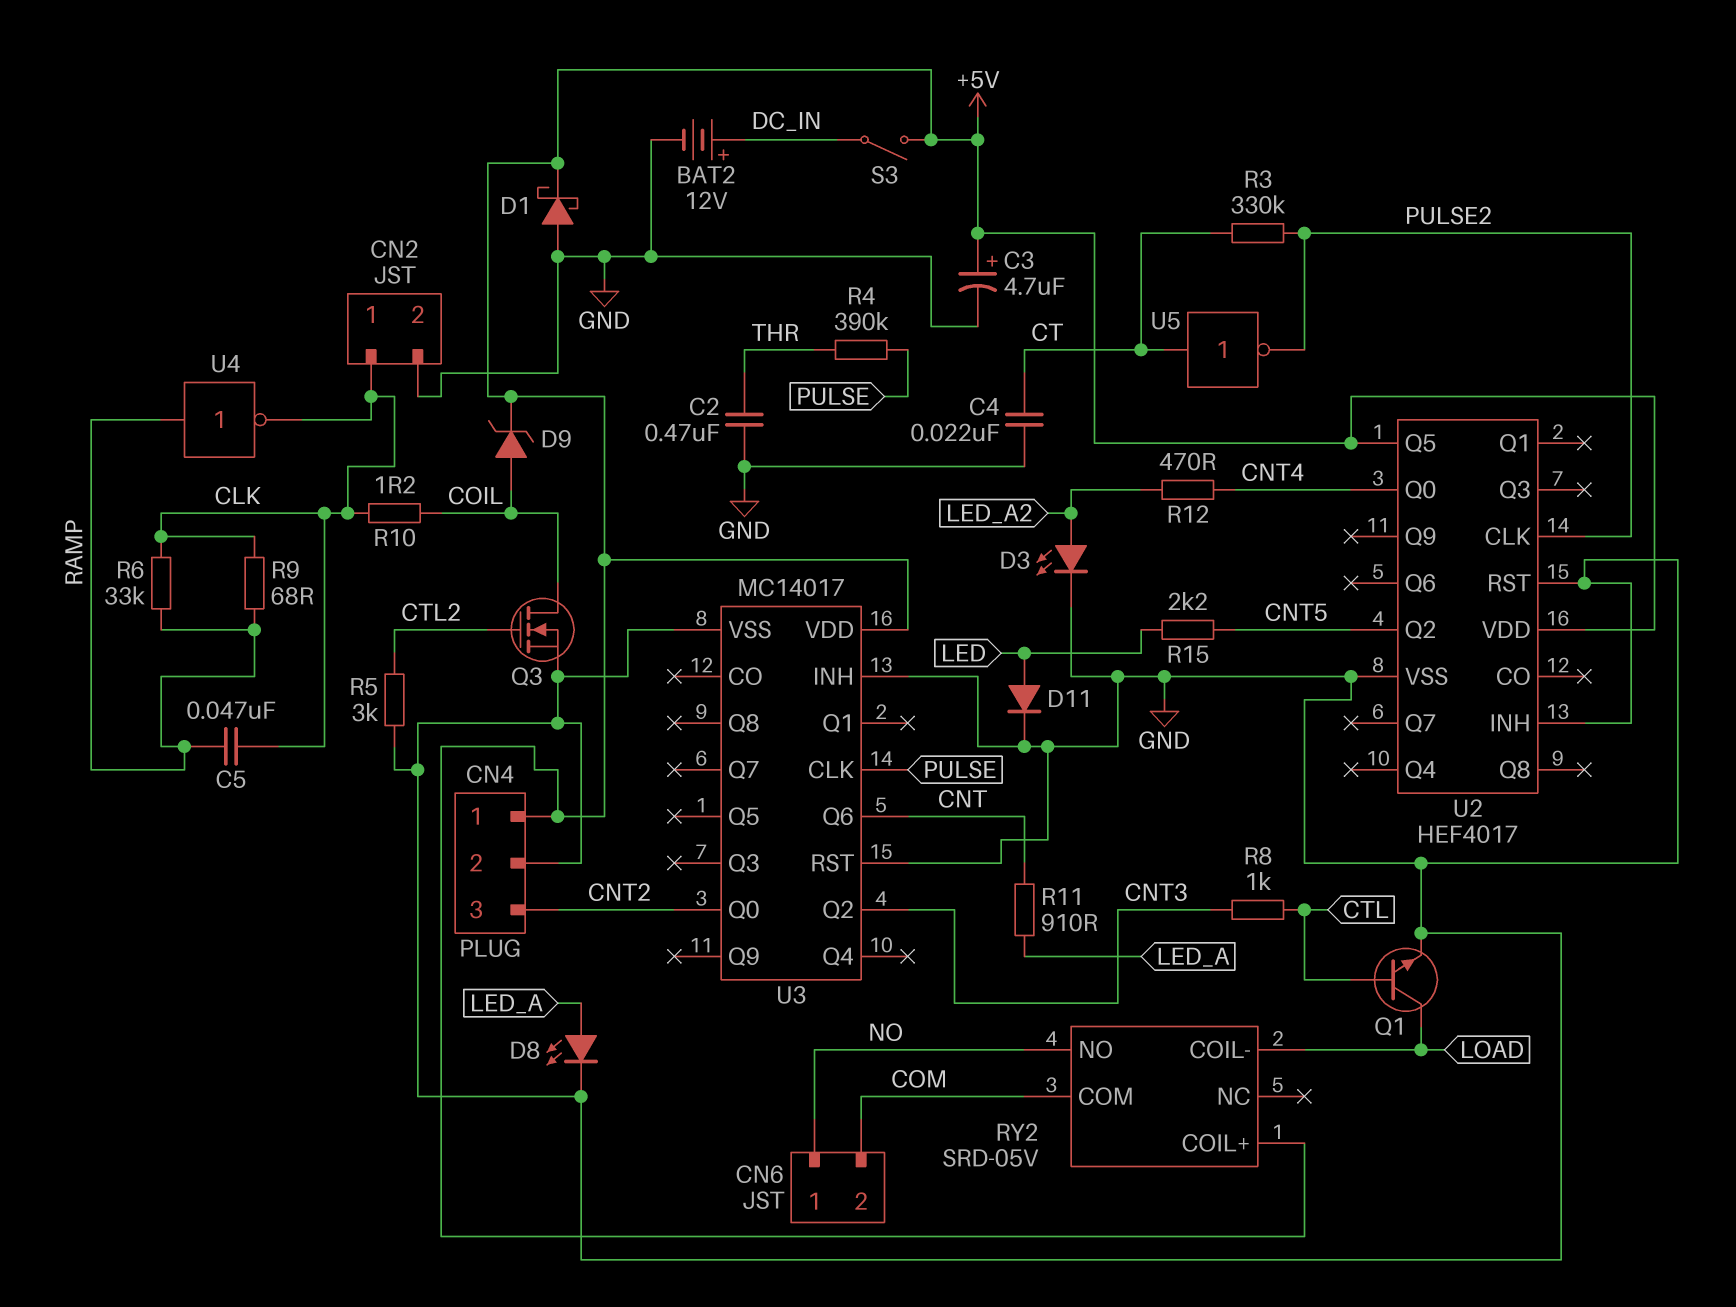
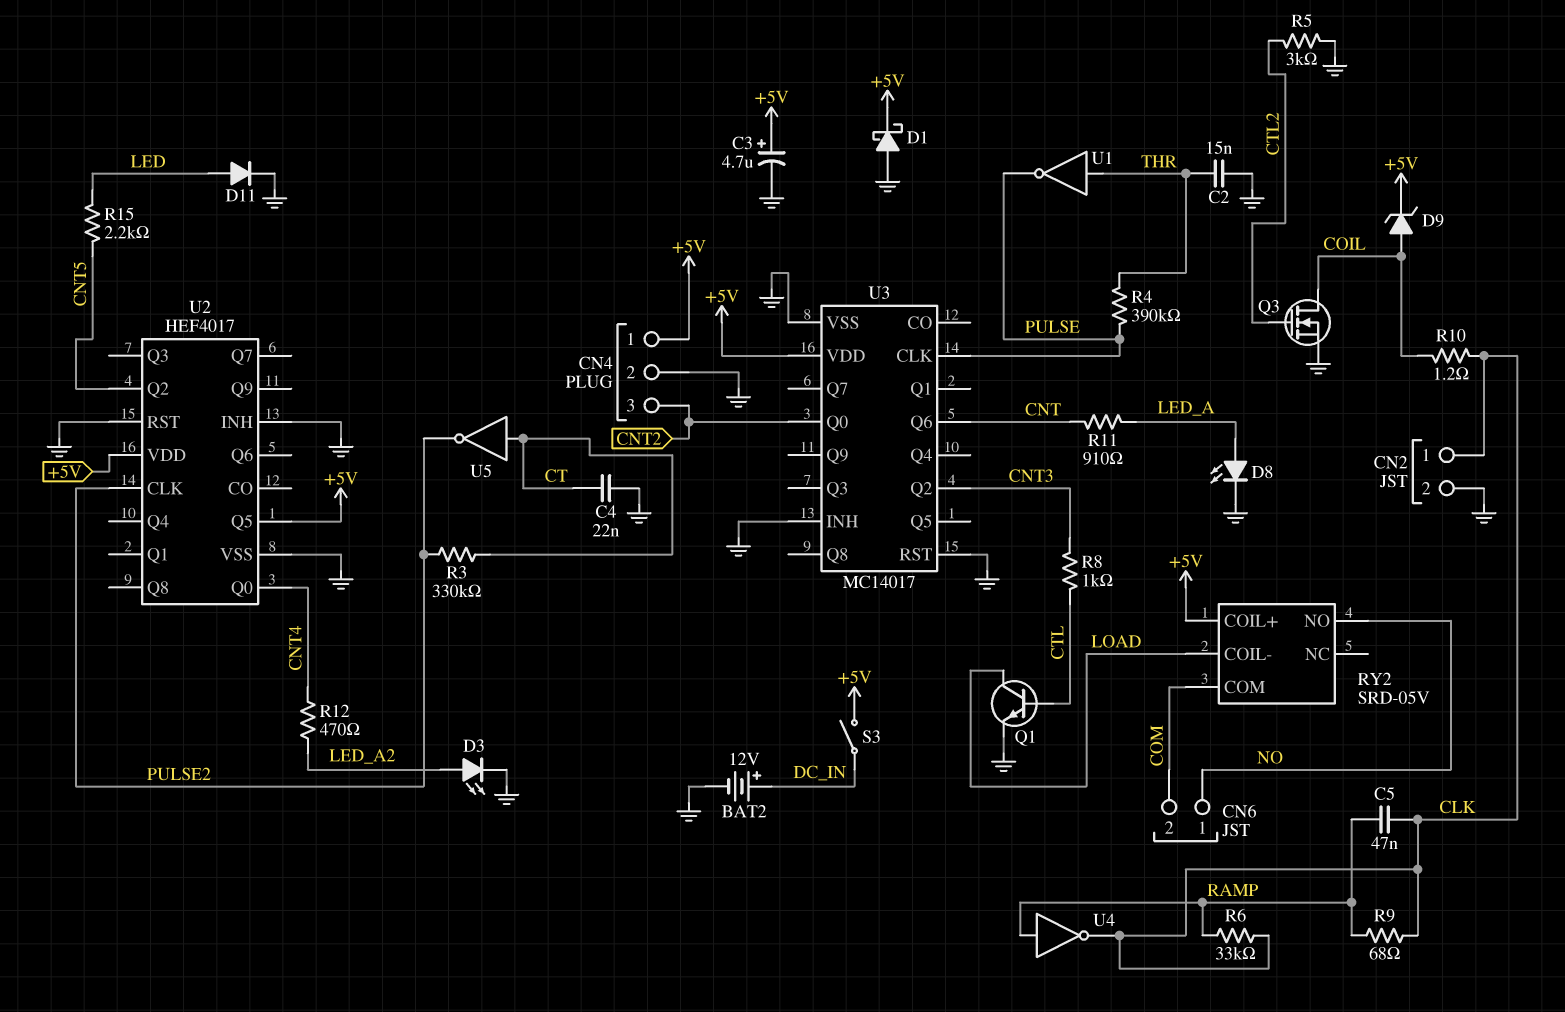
C2: 470nF (GND, THR) -> 15nF (GND, THR)
U1: none -> NOT (in THR, out PULSE)

